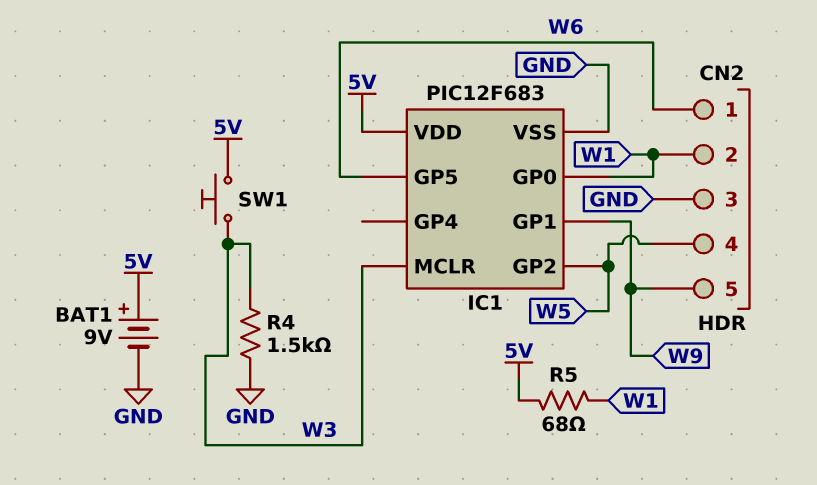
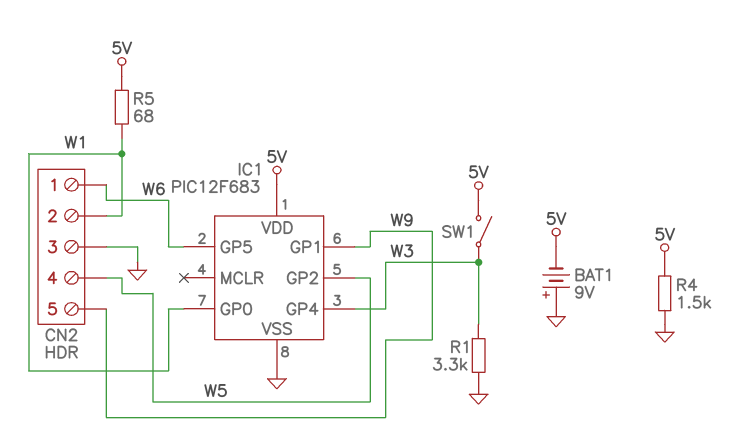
BAT1: 9V (plus 5V, minus GND) -> 9V (plus GND, minus 5V)
IC1 pin GP4: none -> W3
IC1 pin MCLR: W3 -> none
R1: none -> 3.3k (GND, W3)
R4: 1.5k (GND, W3) -> 1.5k (5V, GND)
SW1: button (5V, W3) -> switch (5V, W3)

